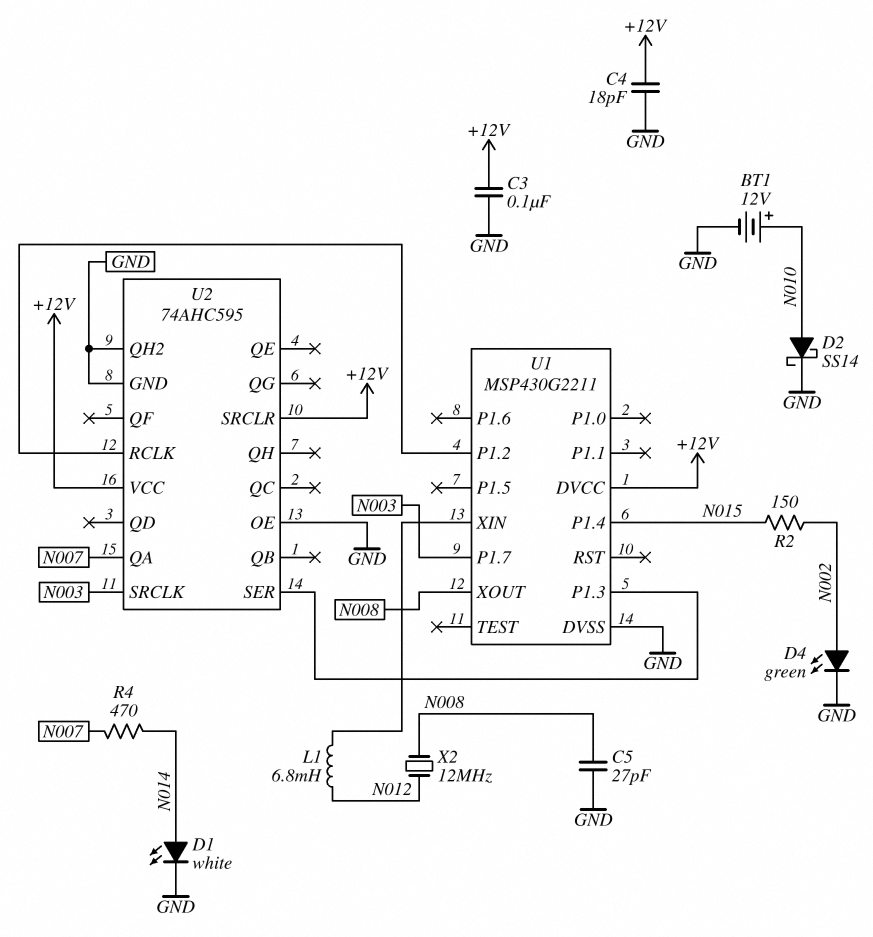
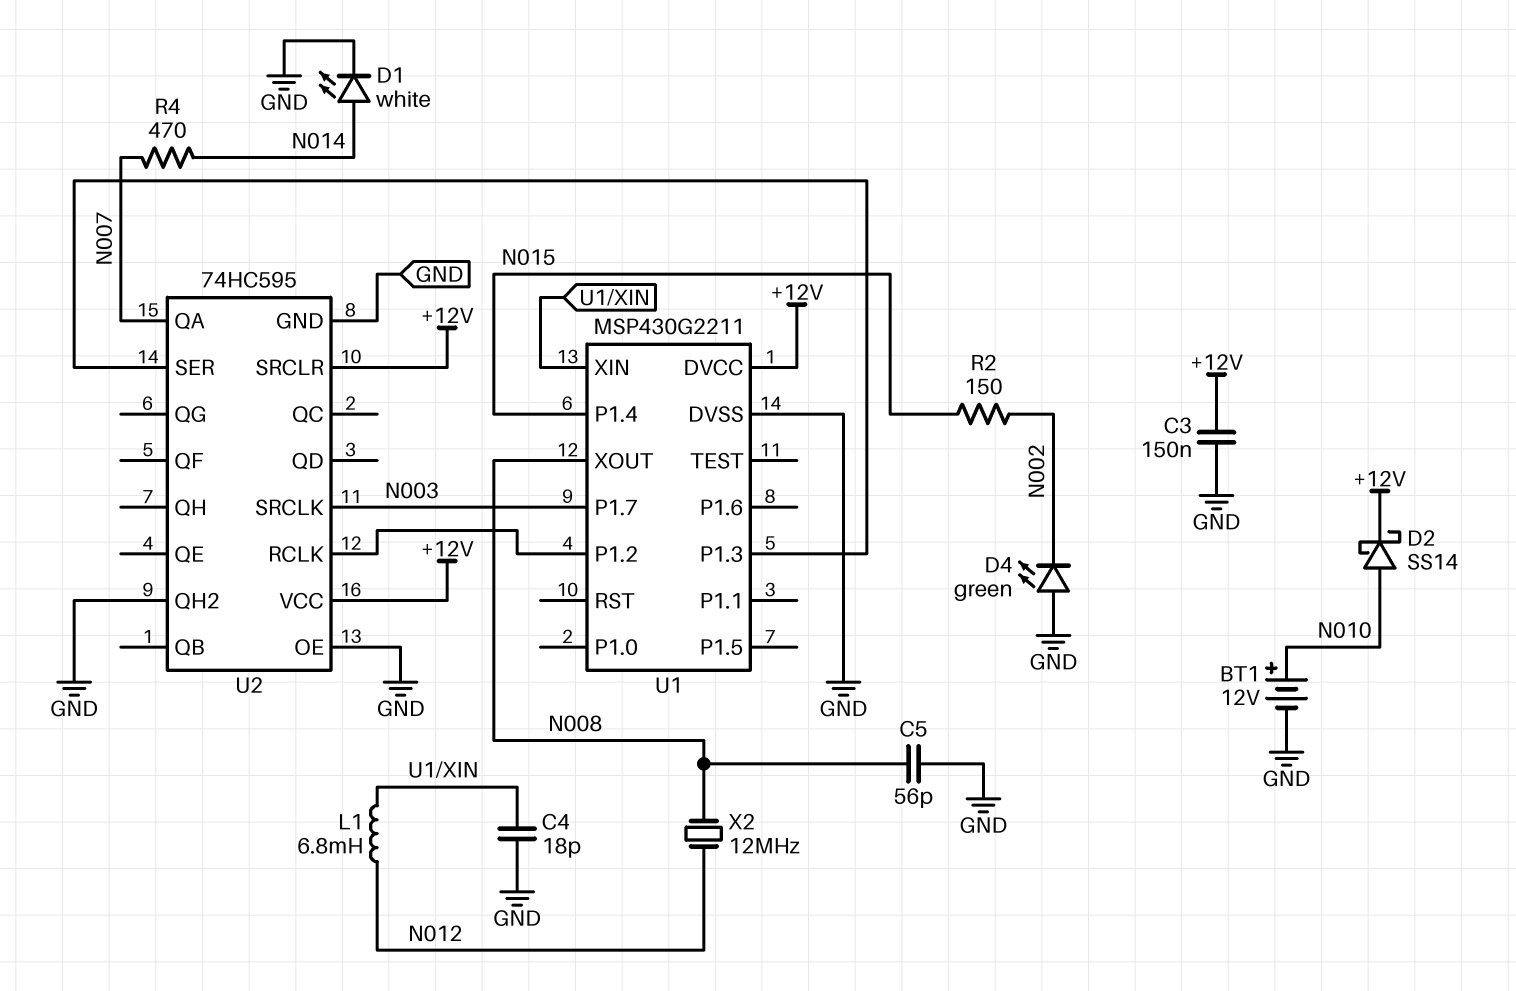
C3: 100nF (+12V, GND) -> 150nF (+12V, GND)
C4: 18pF (+12V, GND) -> 18pF (GND, U1/XIN)
C5: 27pF (GND, N008) -> 56pF (GND, N008)
D2: schottky SS14 (A N010, K GND) -> schottky SS14 (A N010, K +12V)
D4: LED green (A N002, K GND) -> LED green (A GND, K N002)
U2: 74AHC595 -> 74HC595

